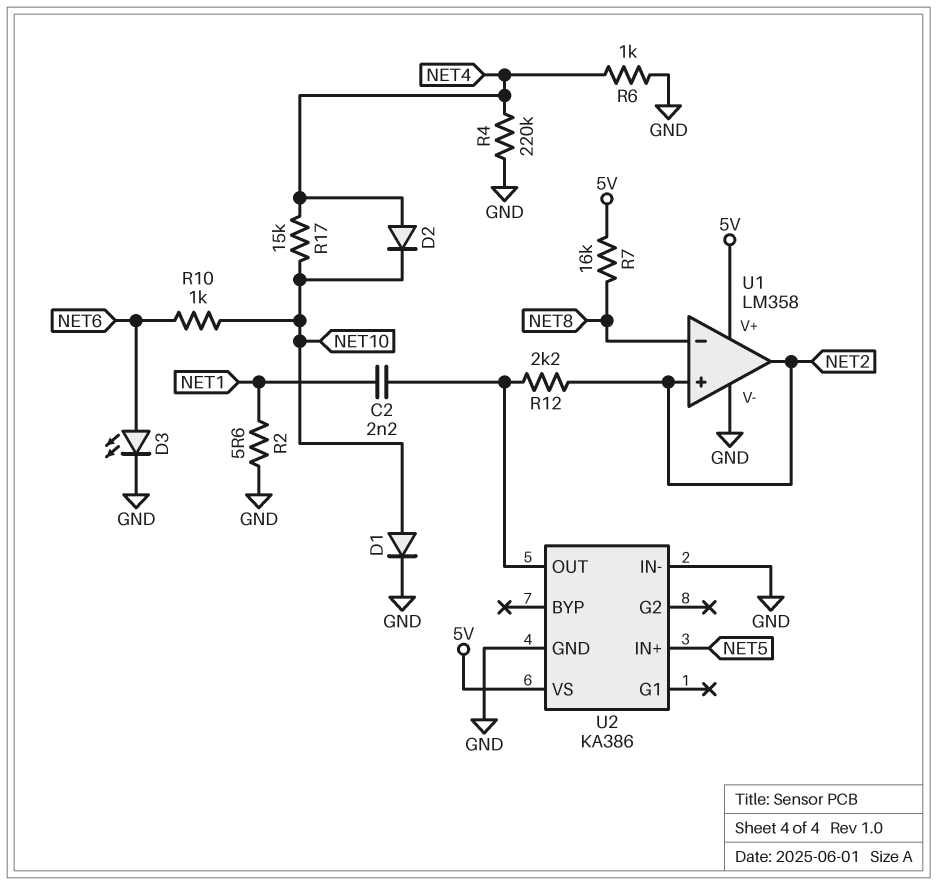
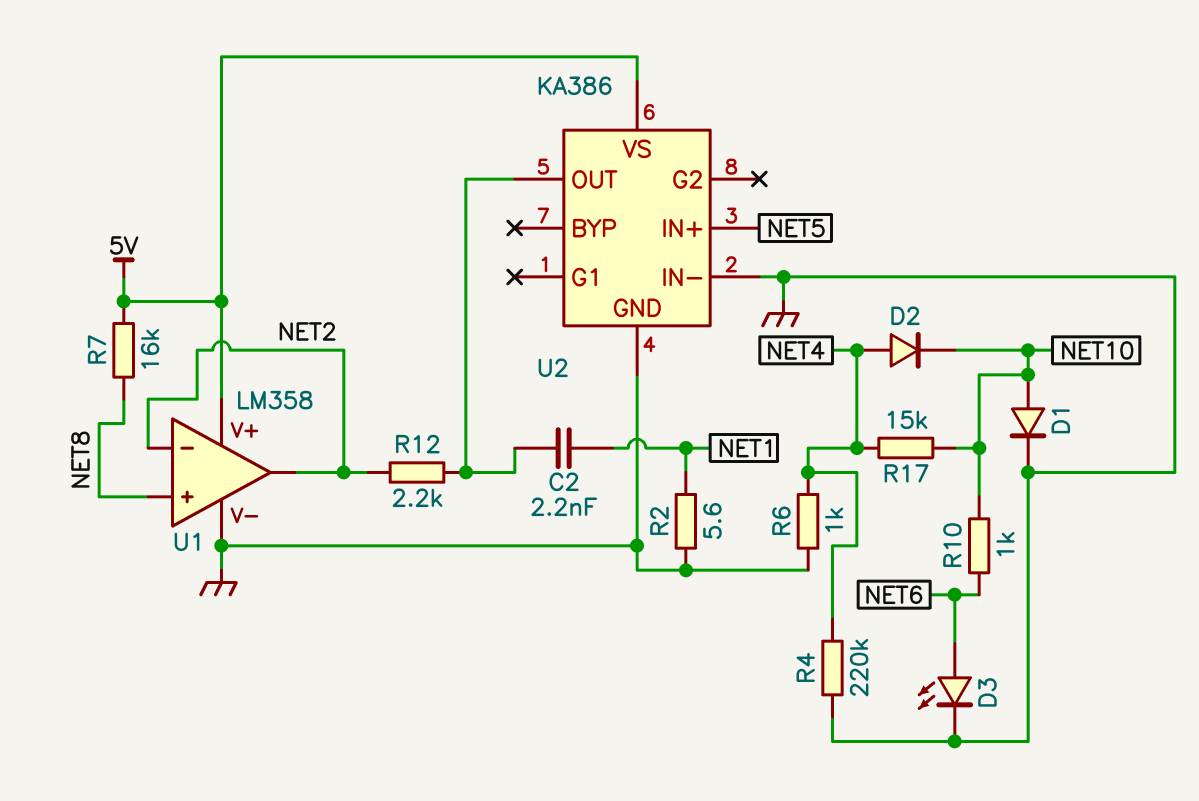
U1 pin in+: NET2 -> NET8
U1 pin in-: NET8 -> NET2

